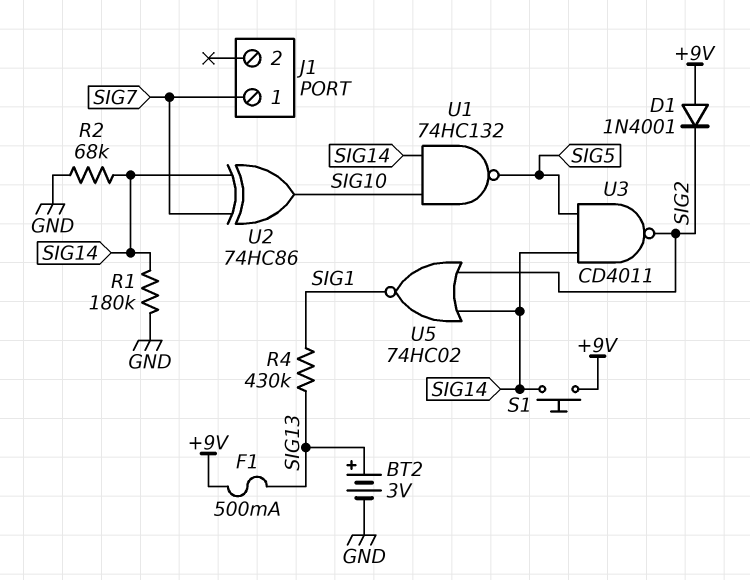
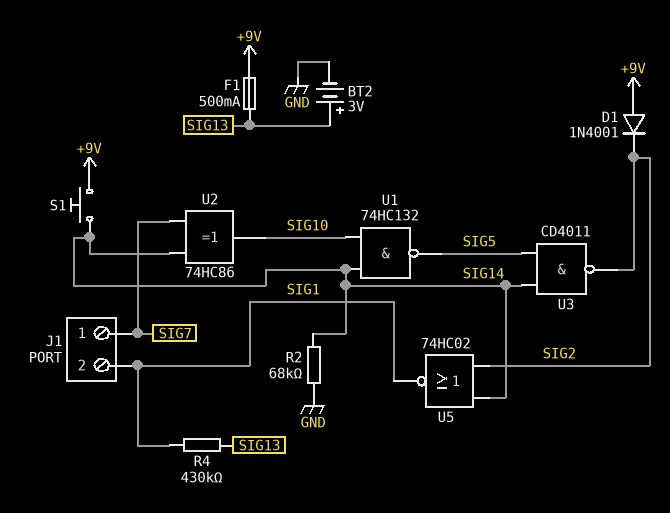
J1 pin 2: none -> SIG1
R1: 180k (GND, SIG14) -> none

